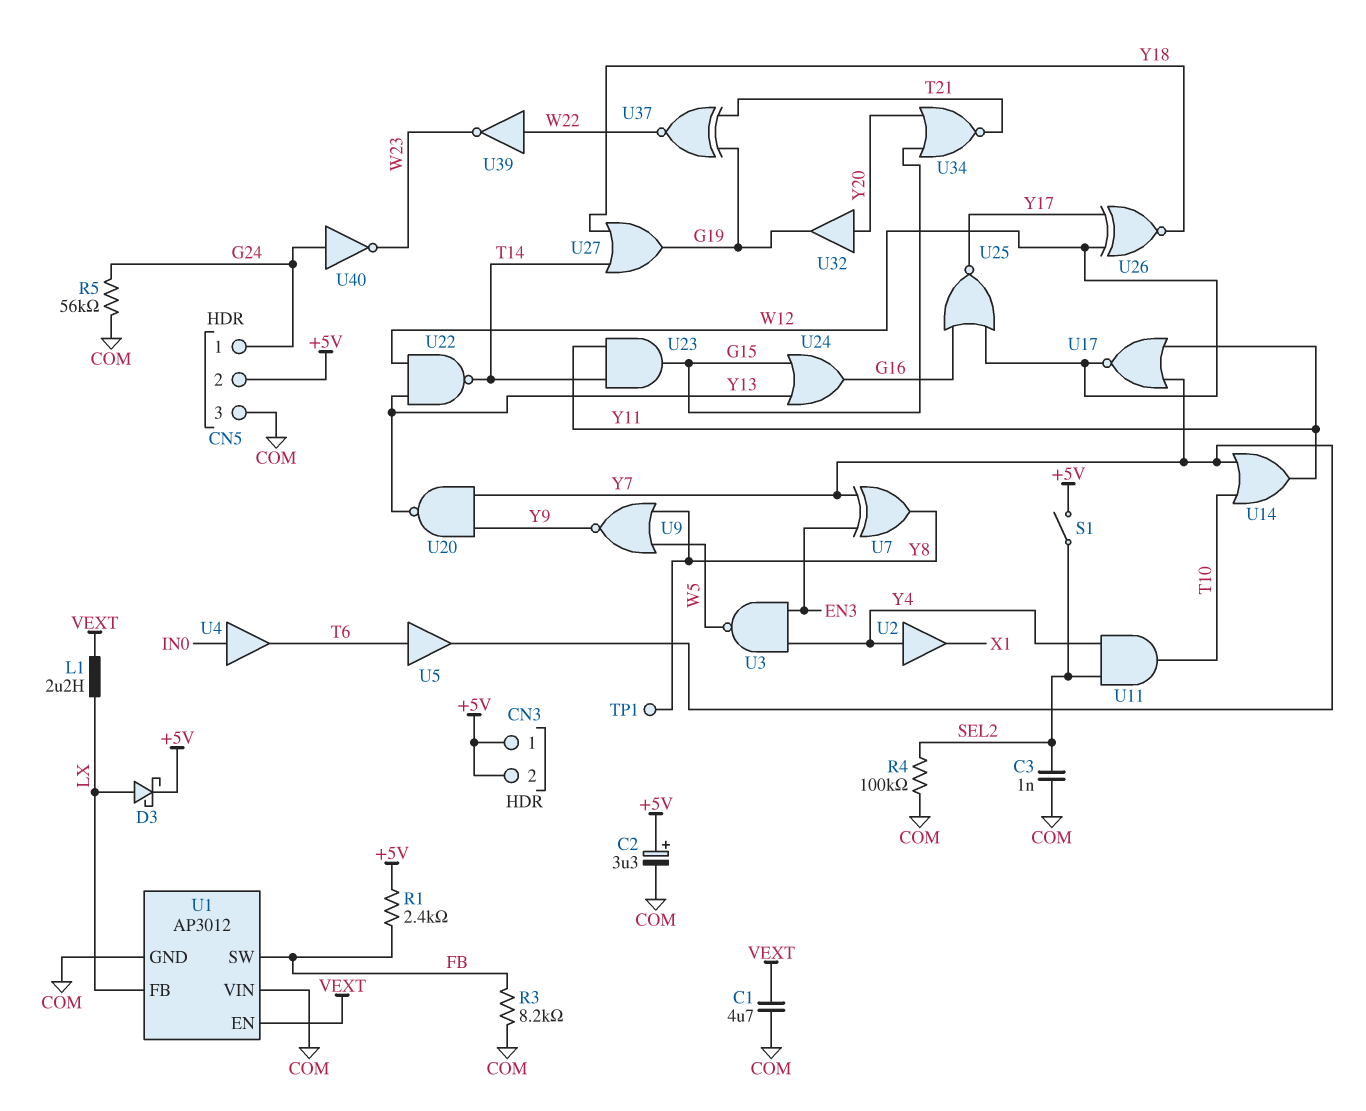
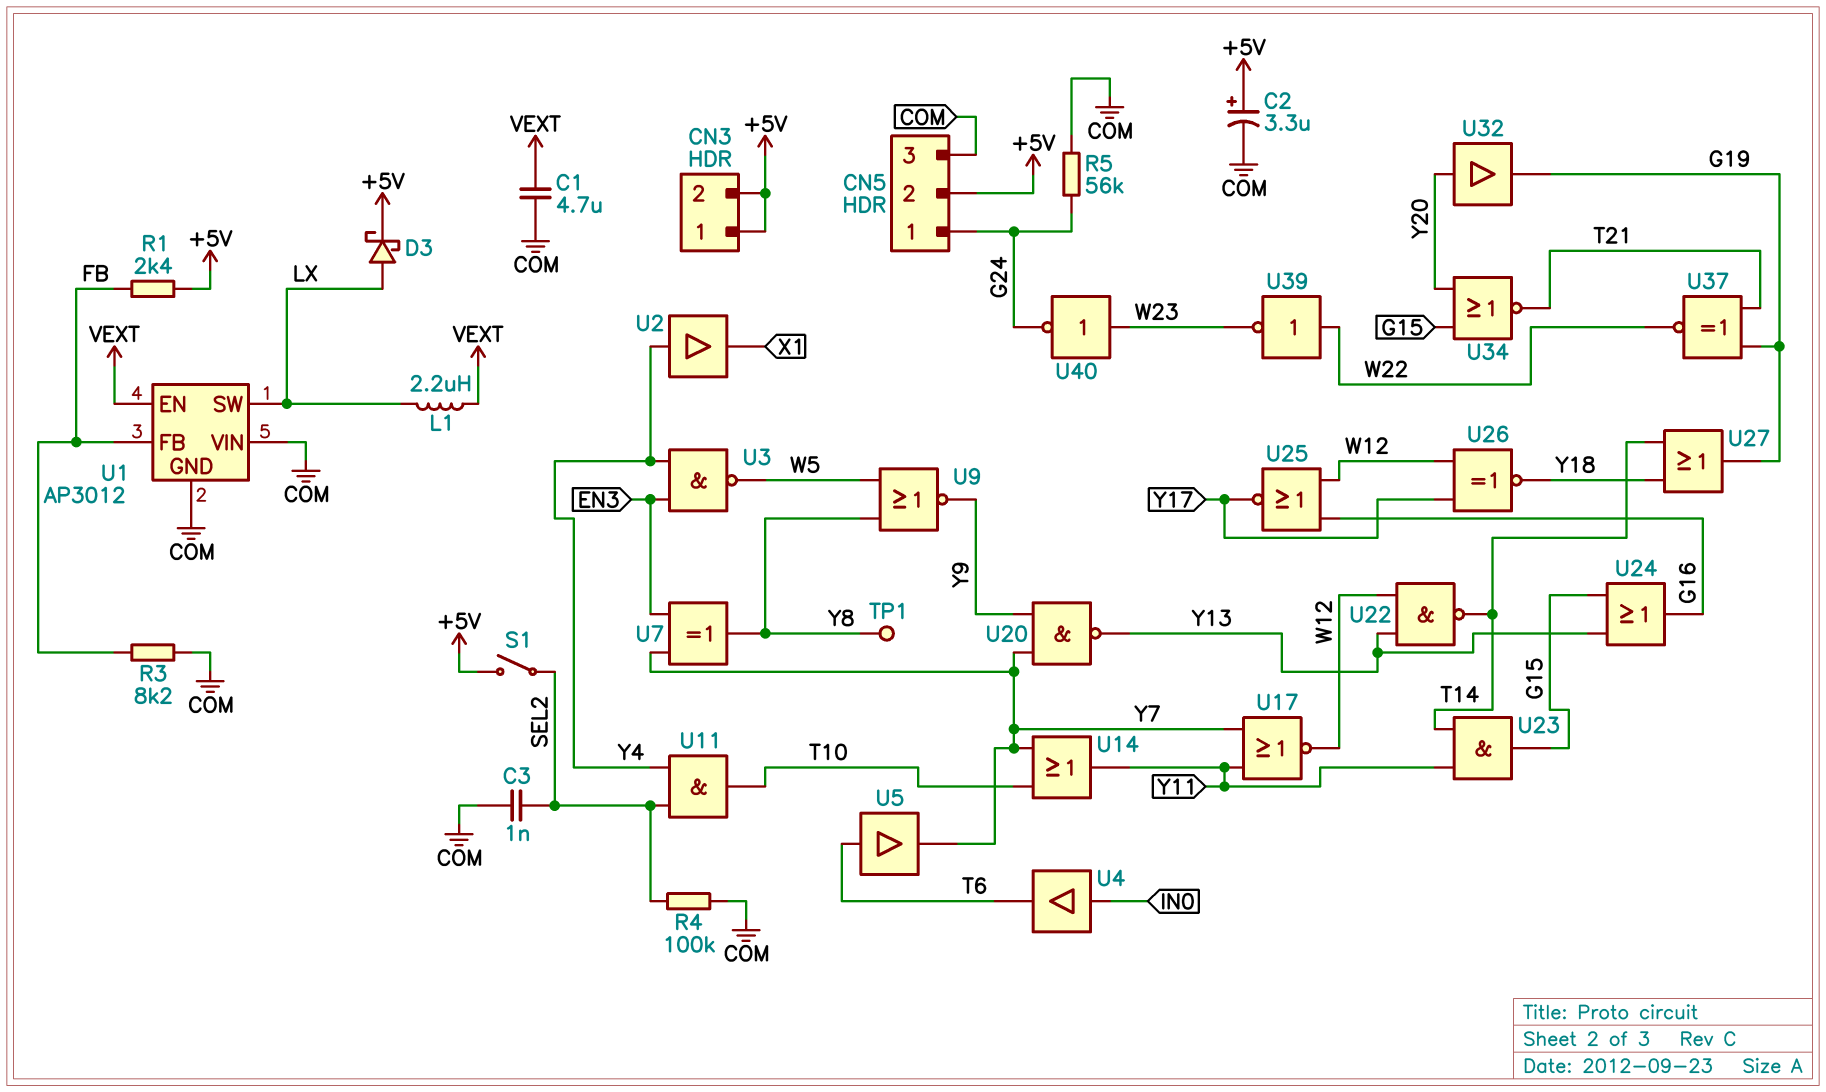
U1 pin FB: LX -> FB
U1 pin SW: FB -> LX
U40: NOT (in G24, out W23) -> NOT (in W23, out G24)

